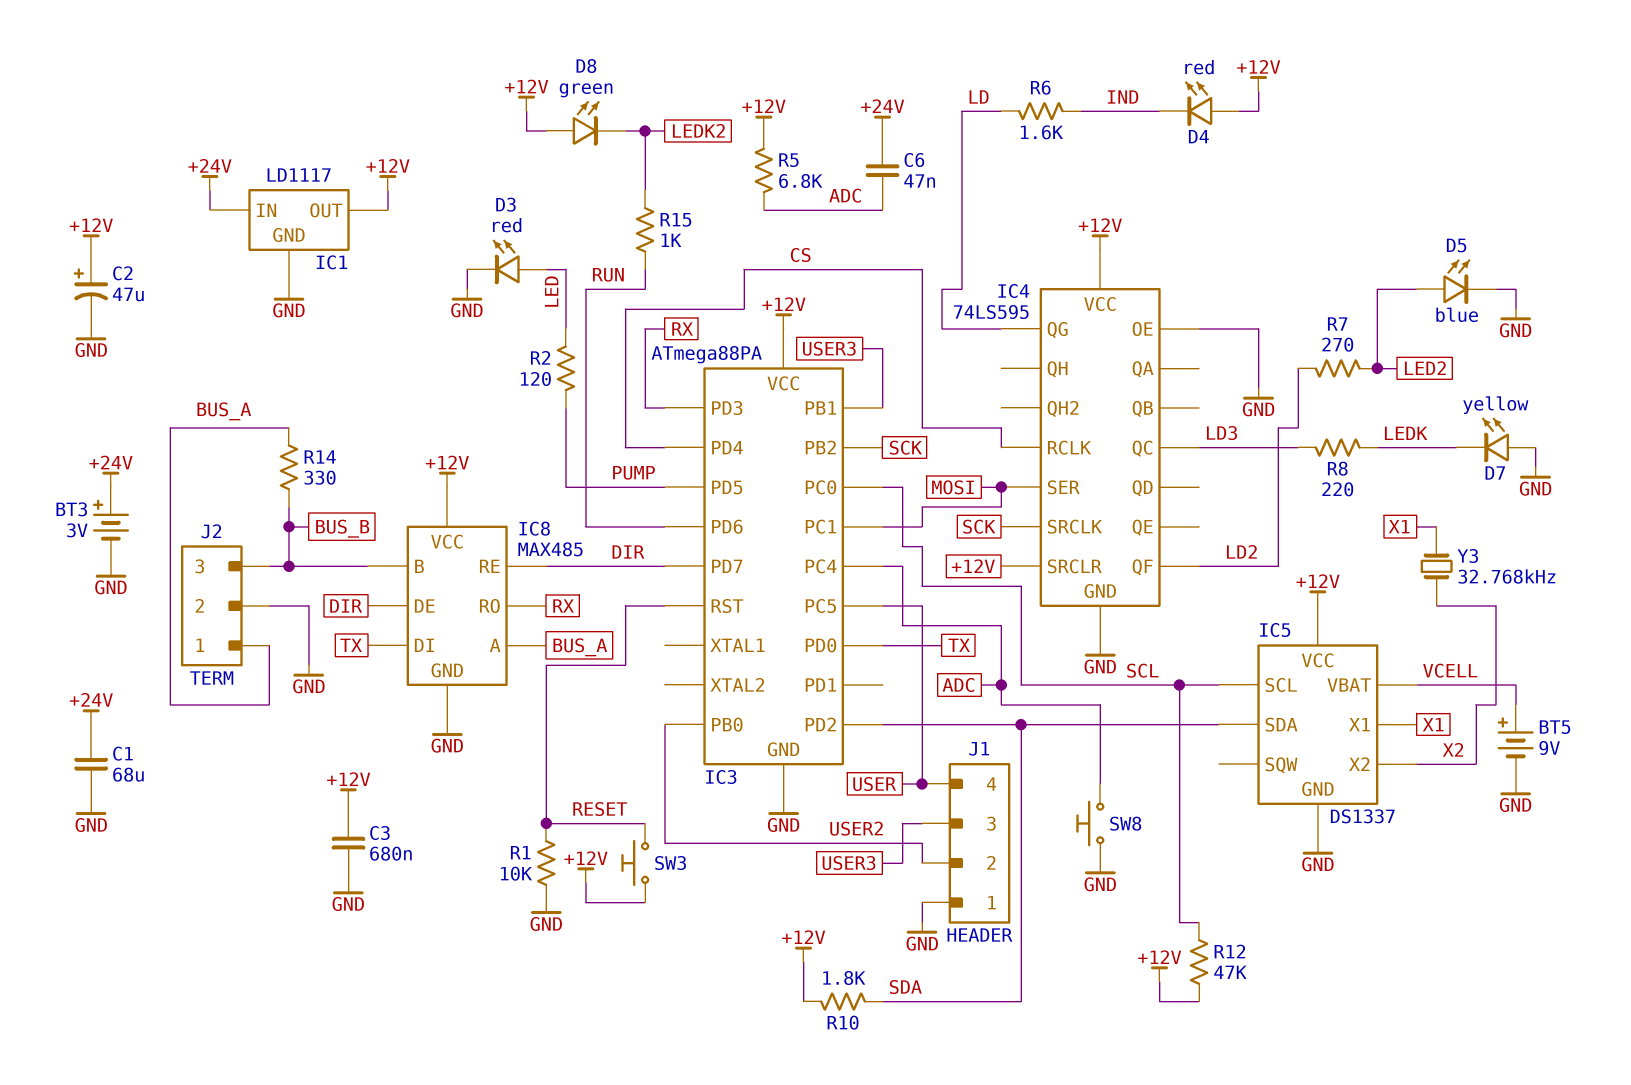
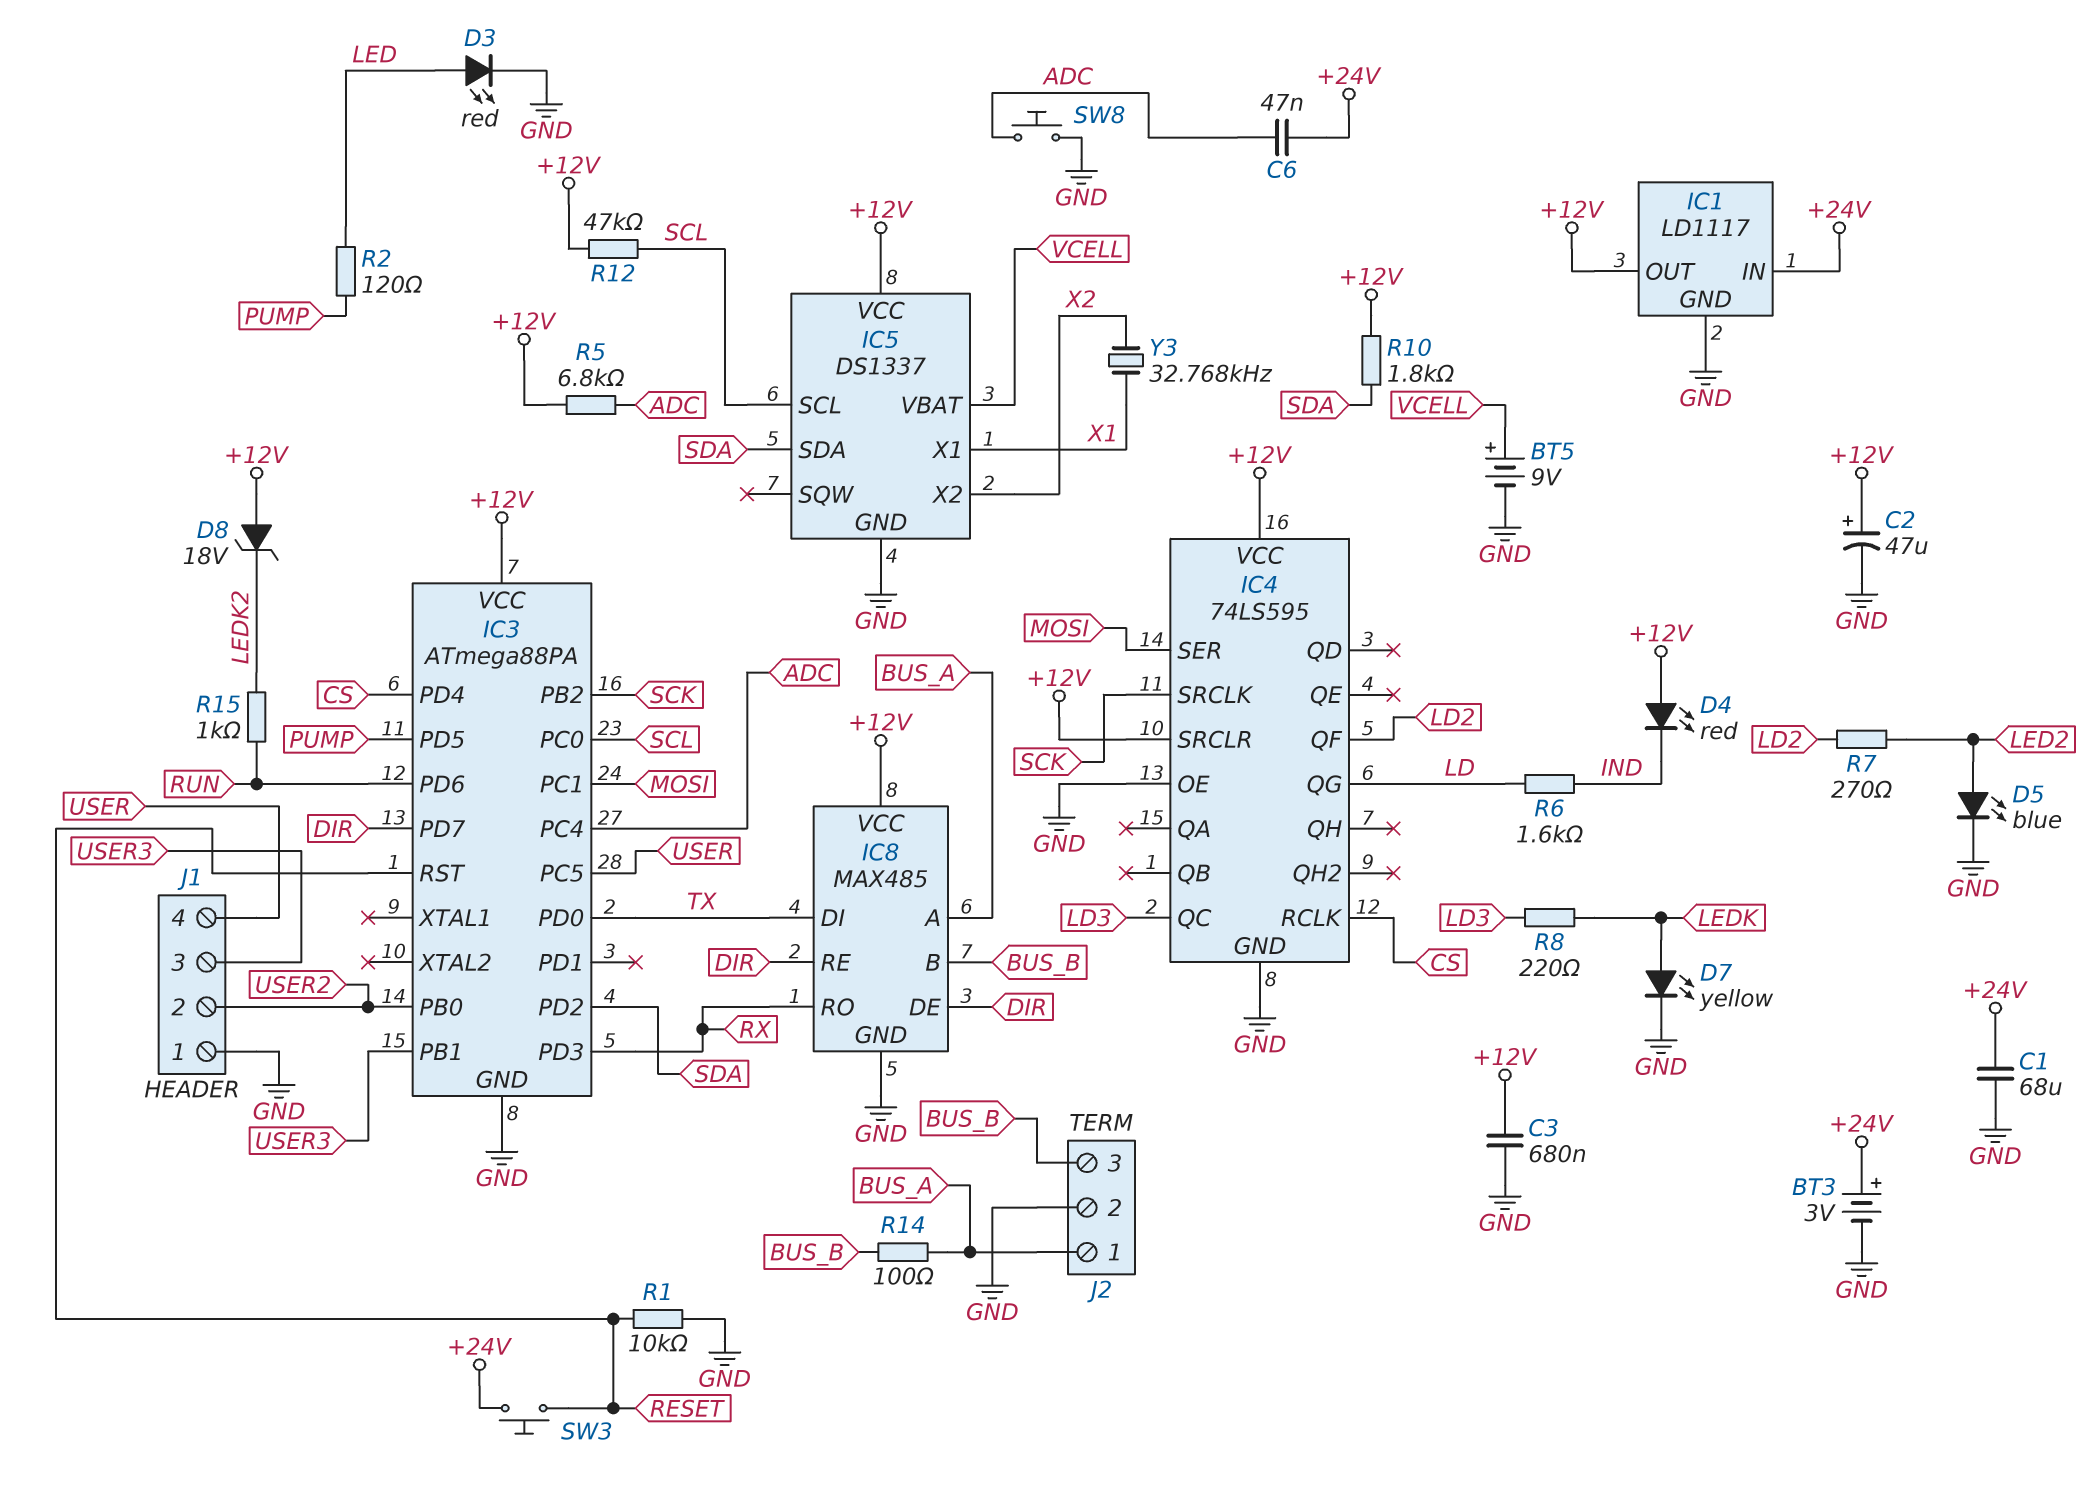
D7: LED yellow (A GND, K LEDK) -> LED yellow (A LEDK, K GND)
D8: LED green (A +12V, K LEDK2) -> zener 18V (A +12V, K LEDK2)
R14: 330 (BUS_A, BUS_B) -> 100 (BUS_A, BUS_B)
SW3: button (+12V, RESET) -> button (+24V, RESET)

